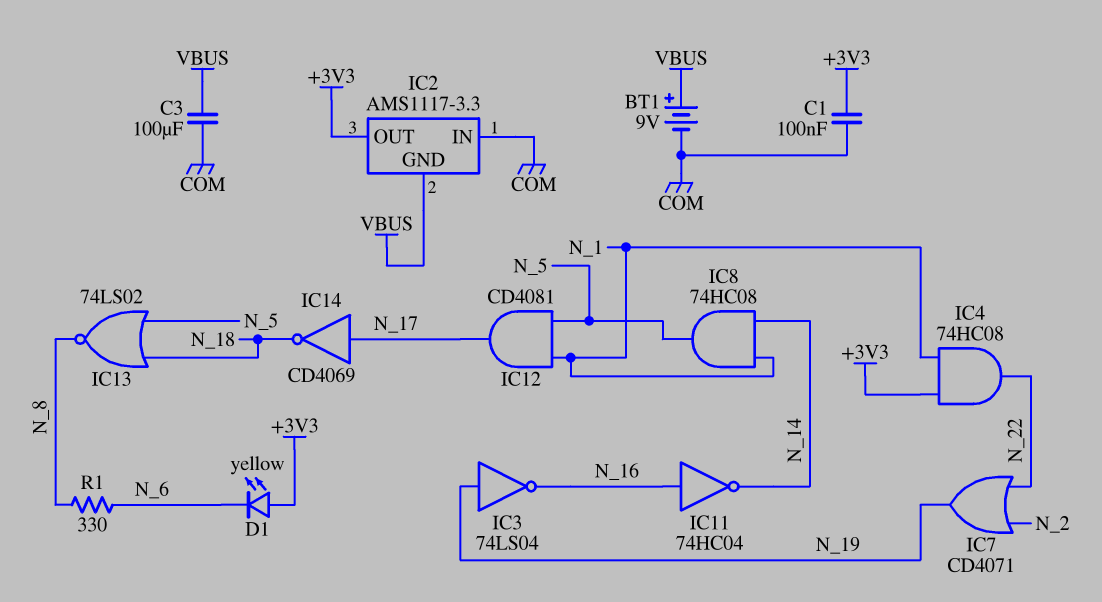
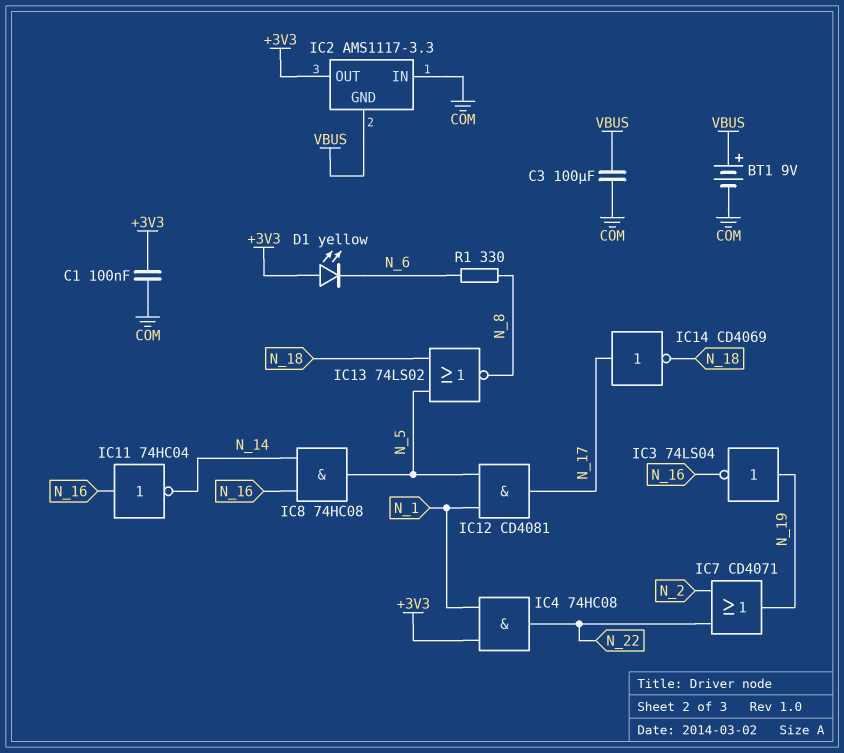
IC8: AND 74HC08 (in N_1, in N_14, out N_5) -> AND 74HC08 (in N_14, in N_16, out N_5)

